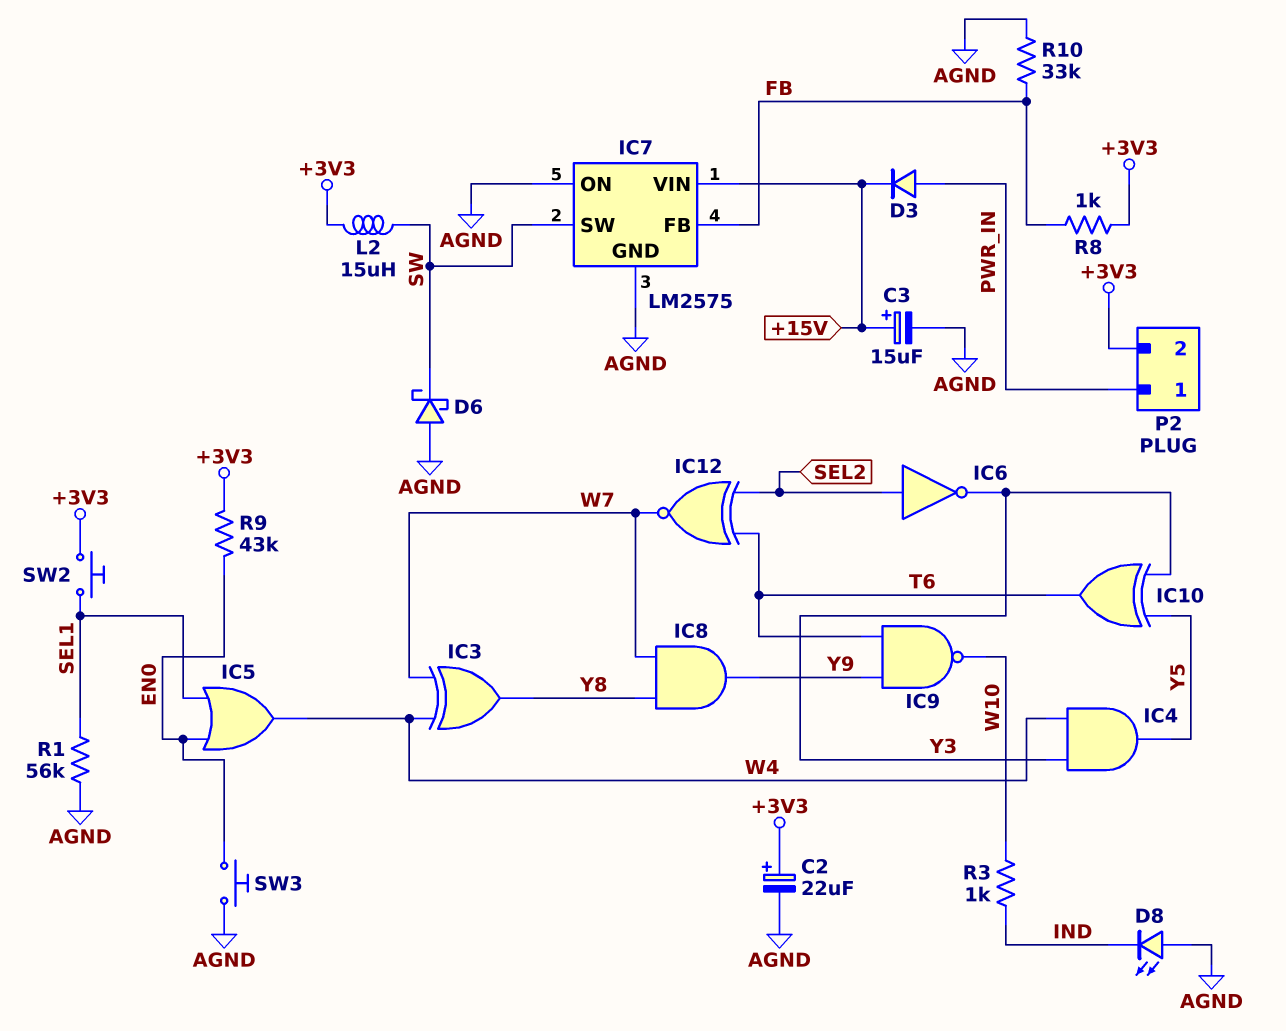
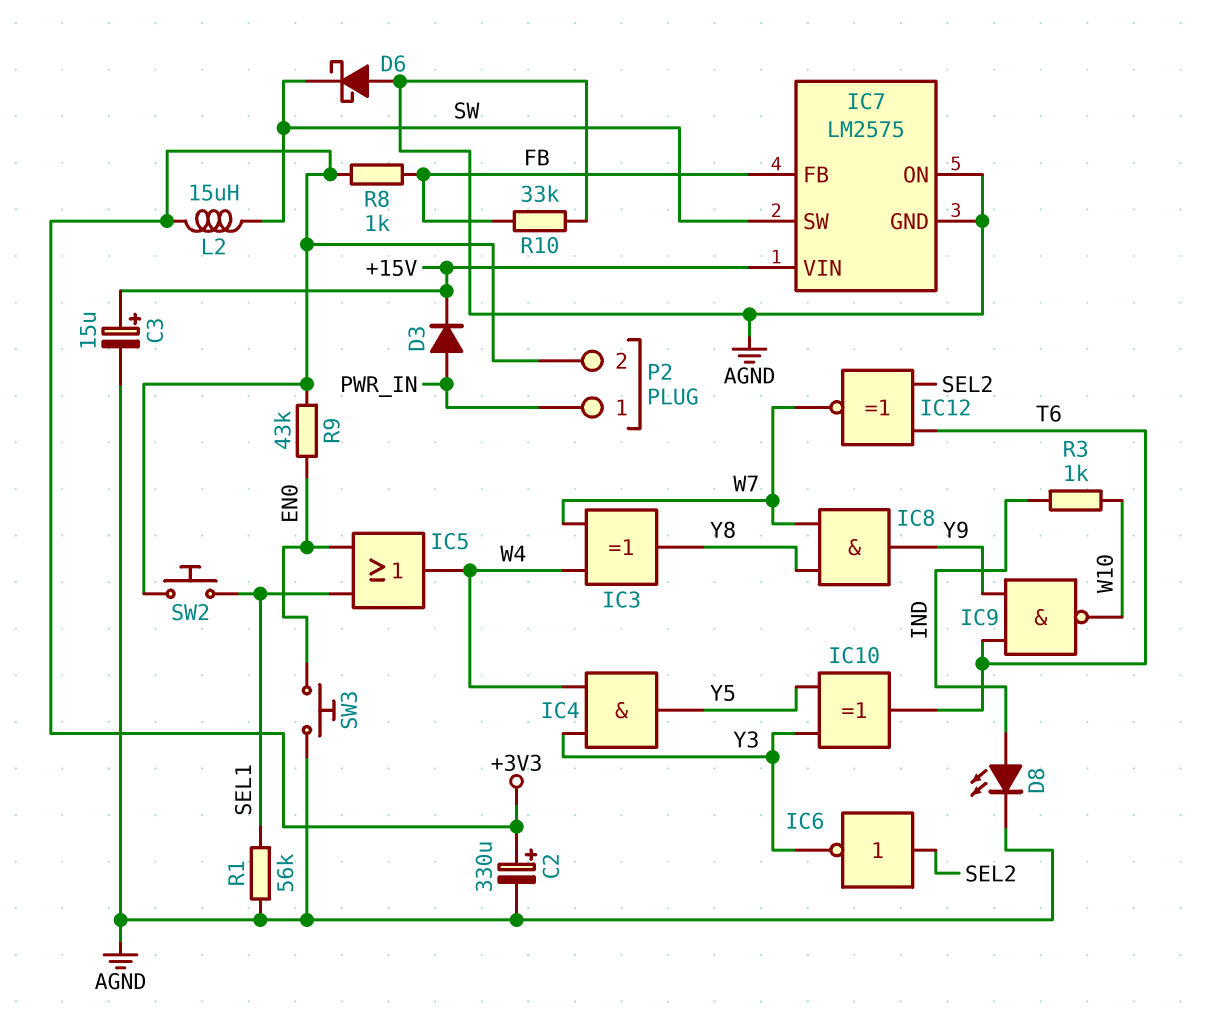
C2: 22uF (plus +3V3, minus AGND) -> 330uF (plus +3V3, minus AGND)
D8: LED (A AGND, K IND) -> LED (A IND, K AGND)

